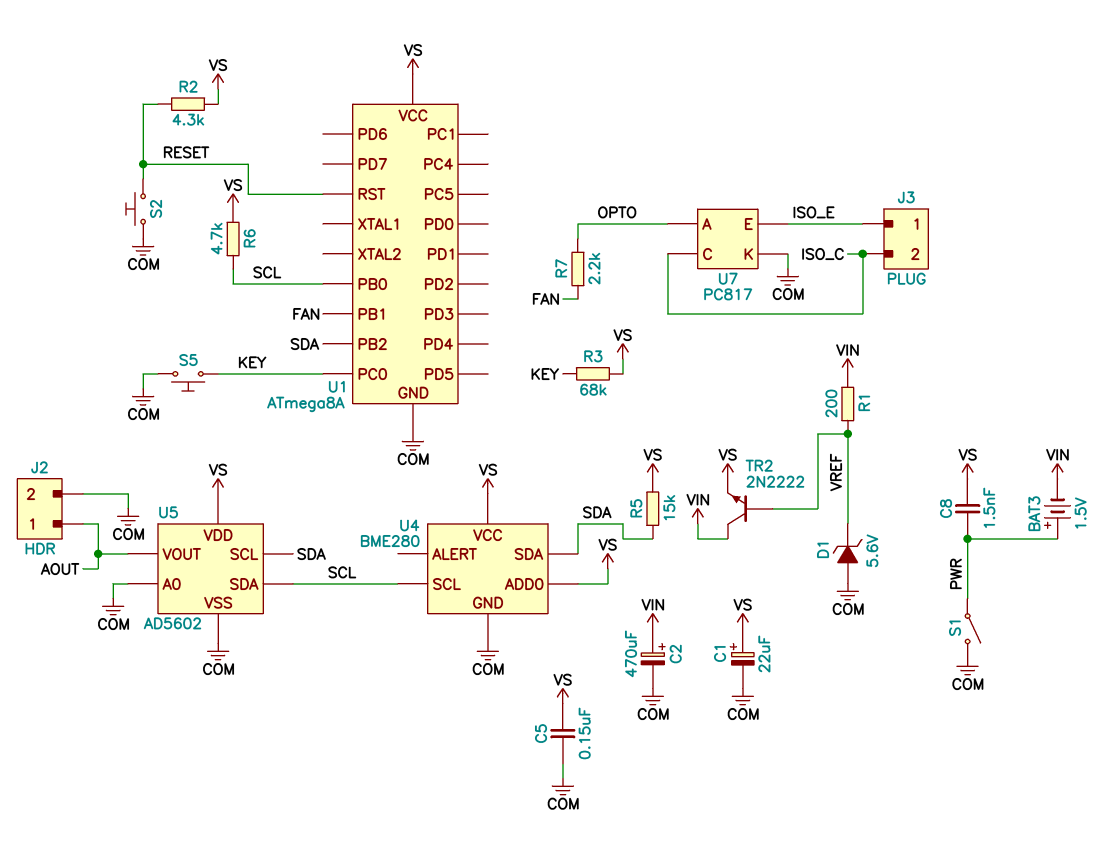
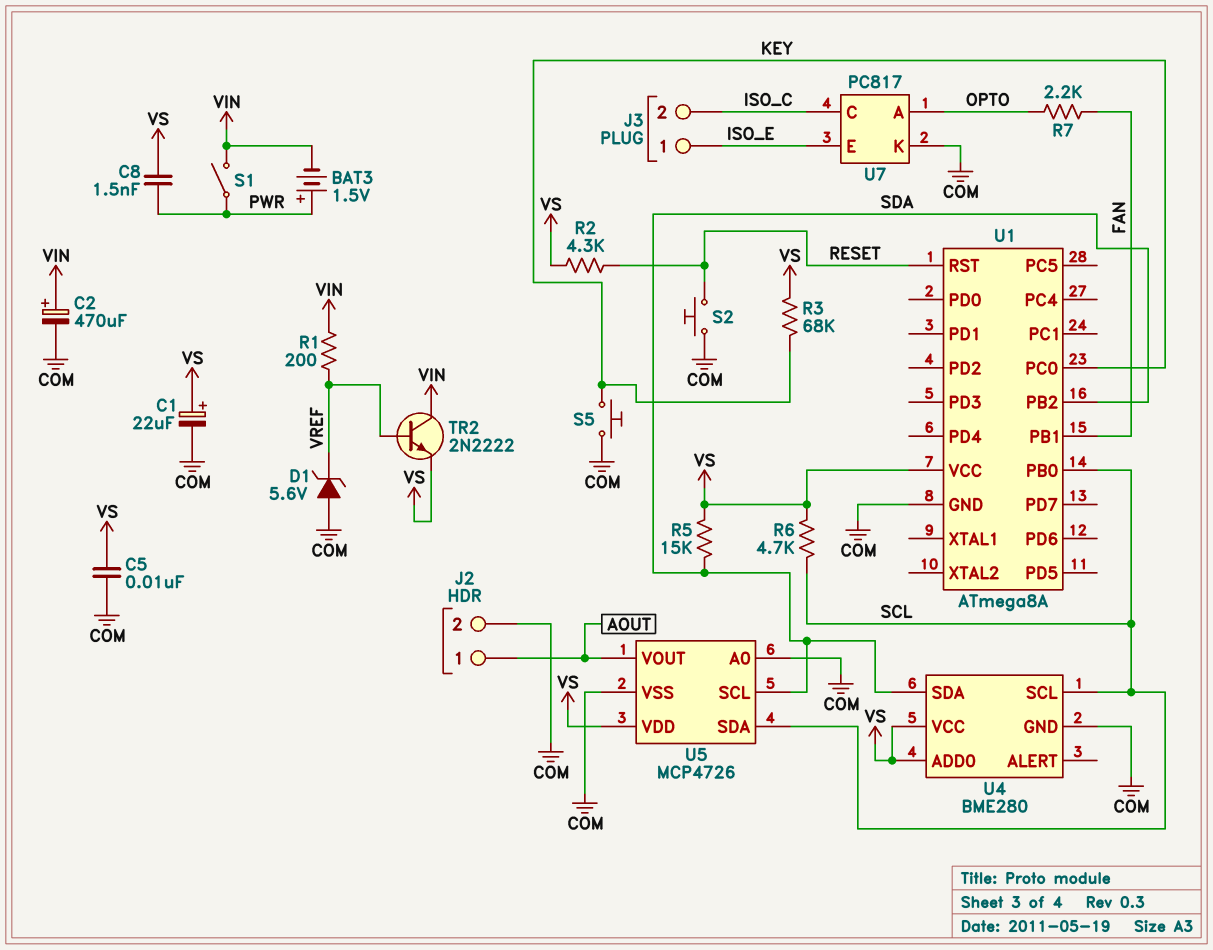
C5: 150nF (COM, VS) -> 10nF (COM, VS)
S1: switch (COM, PWR) -> switch (PWR, VIN)
U5: AD5602 -> MCP4726

